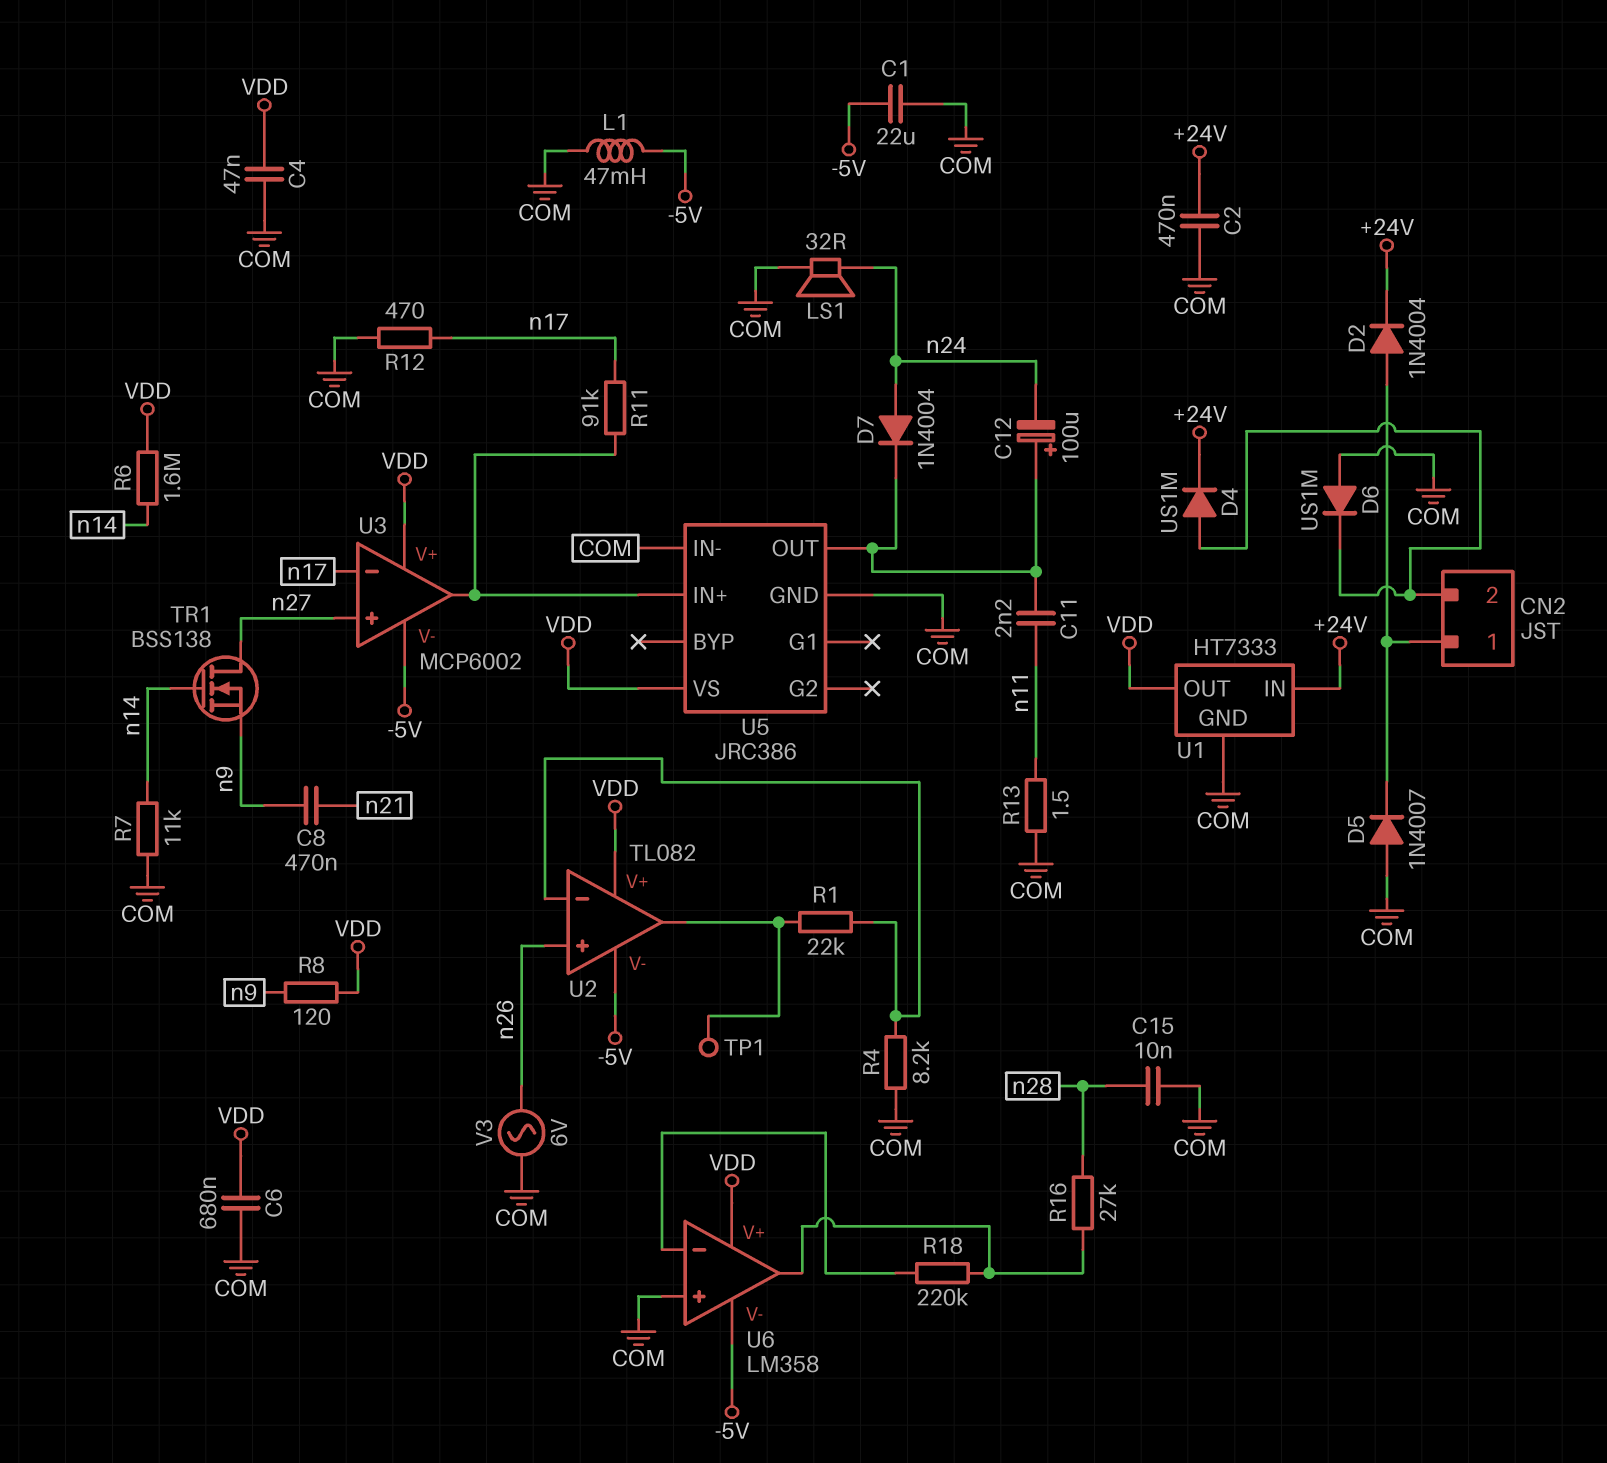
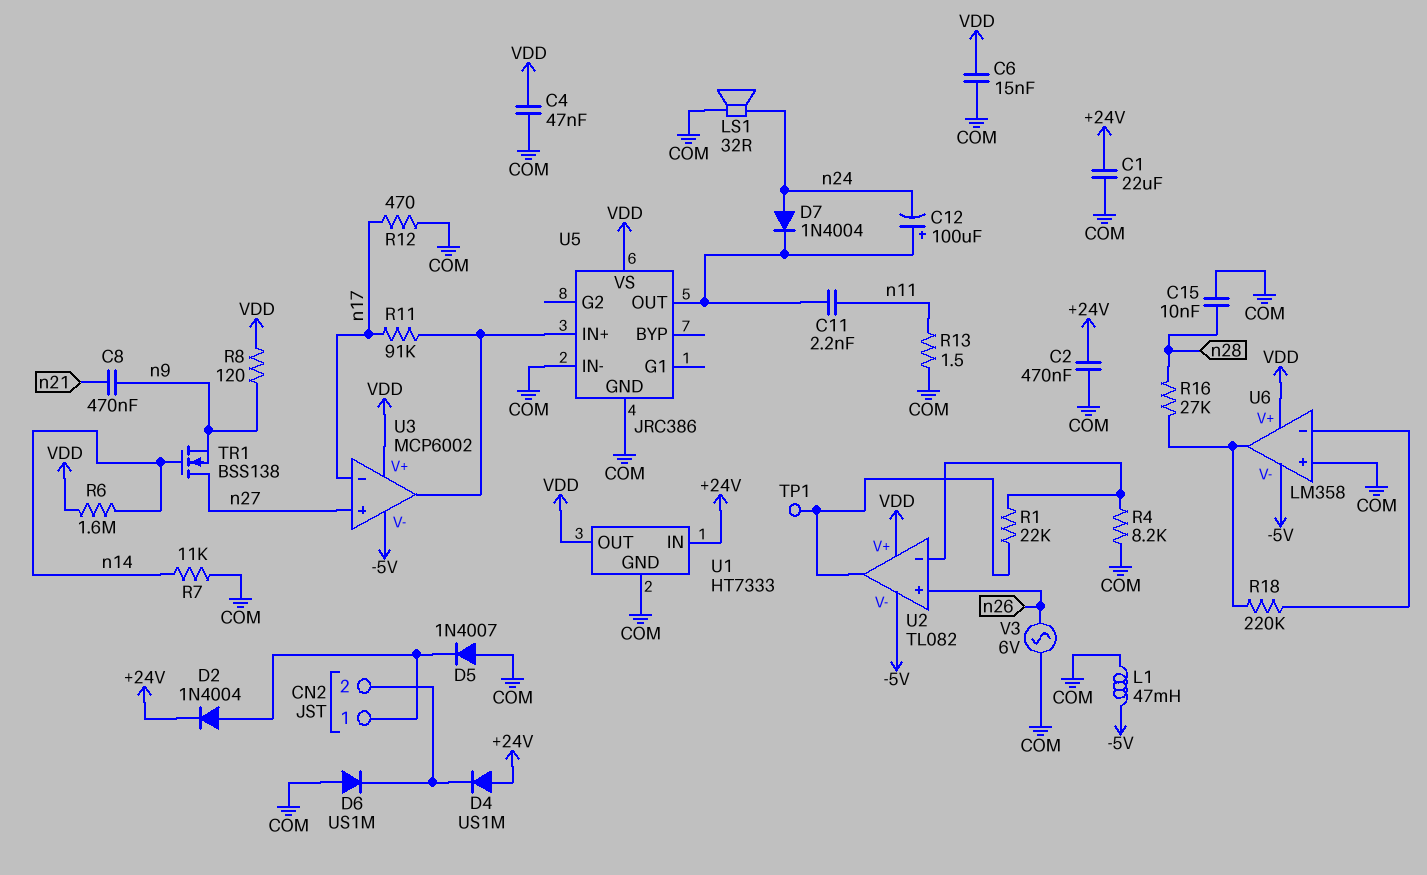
C1: 22uF (-5V, COM) -> 22uF (+24V, COM)
C6: 680nF (COM, VDD) -> 15nF (COM, VDD)
D4: diode US1M (A CN2/2, K +24V) -> diode US1M (A +24V, K CN2/2)

